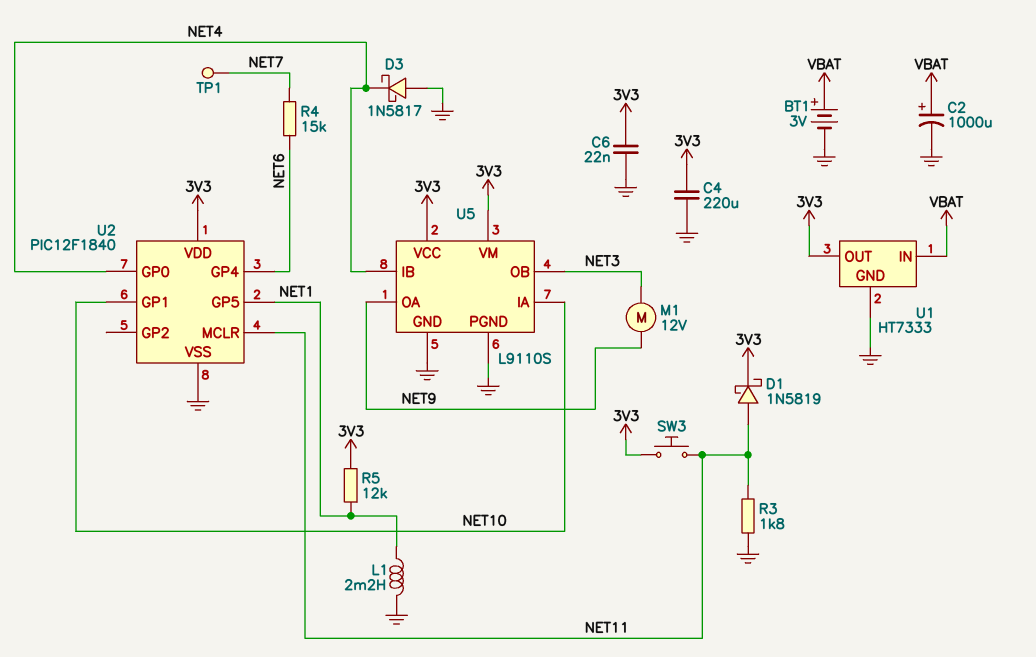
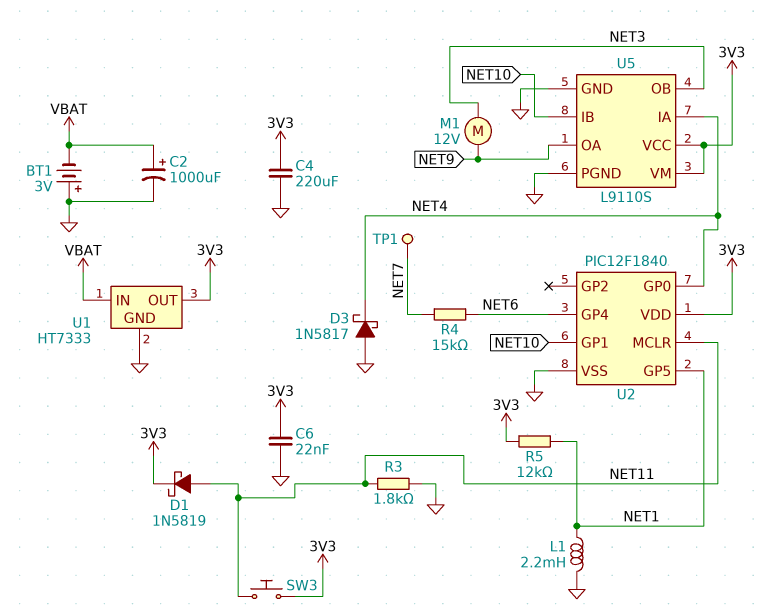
BT1: 3V (plus VBAT, minus GND) -> 3V (plus GND, minus VBAT)
U5 pin IA: NET10 -> NET4
U5 pin IB: NET4 -> NET10

